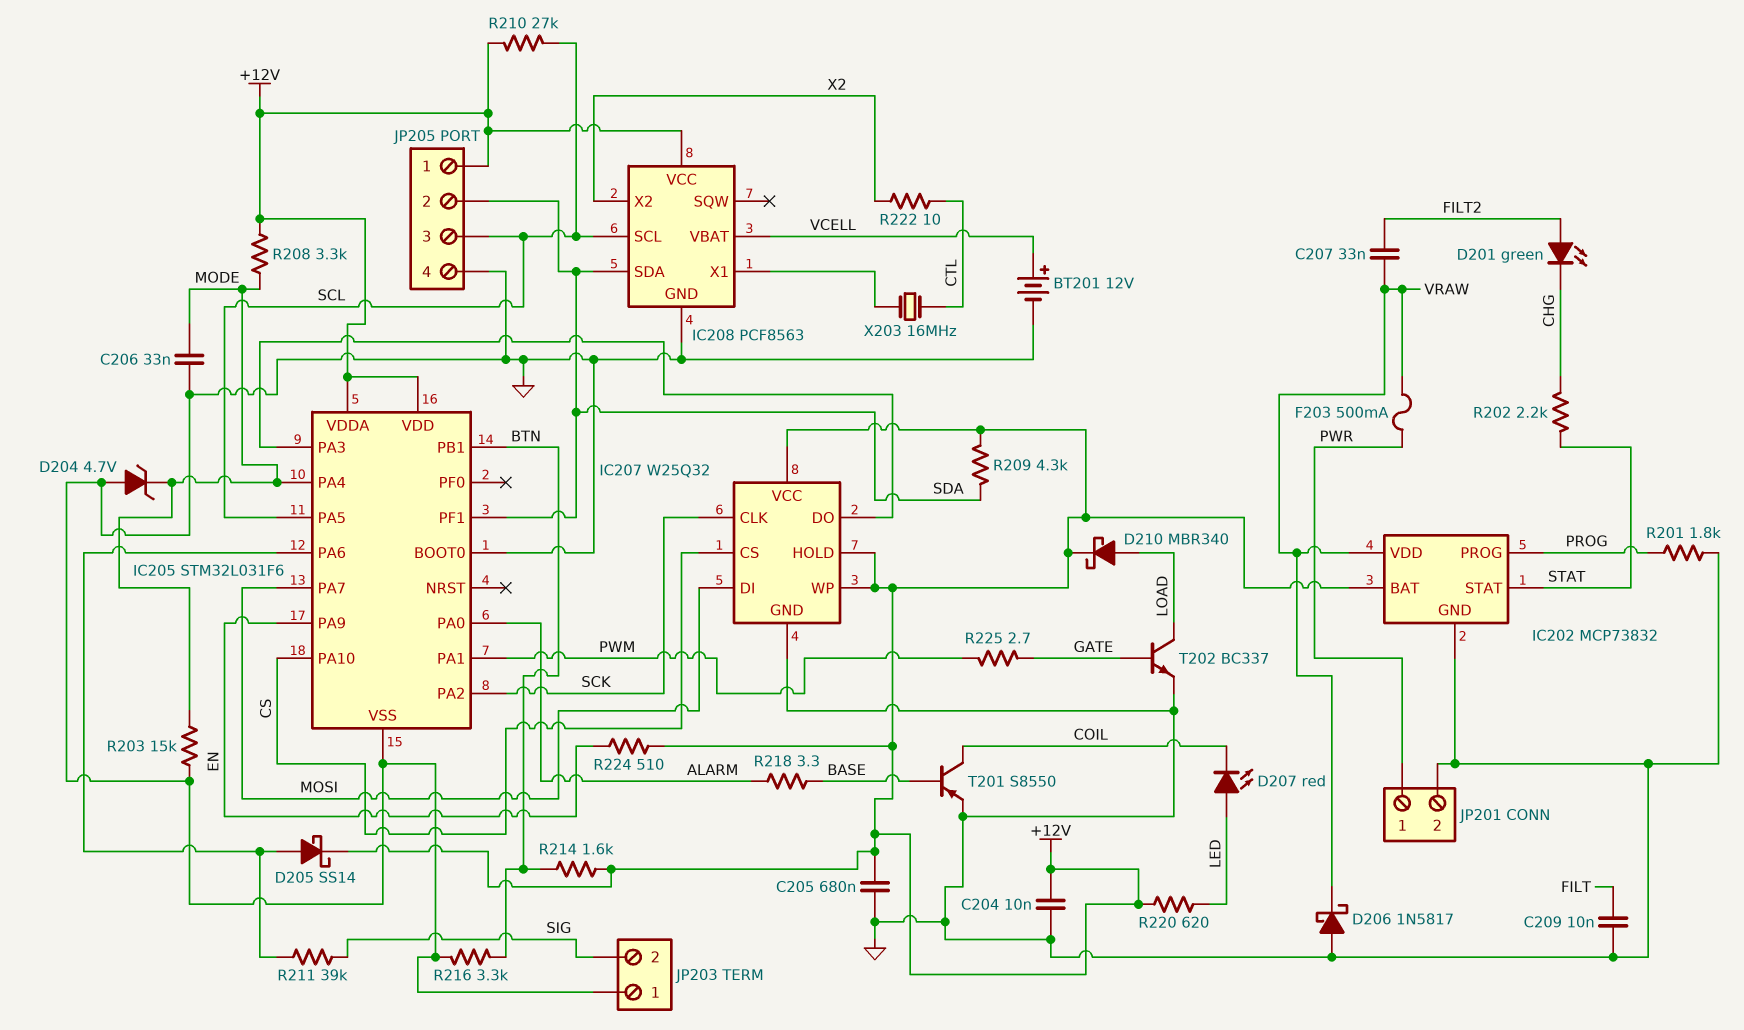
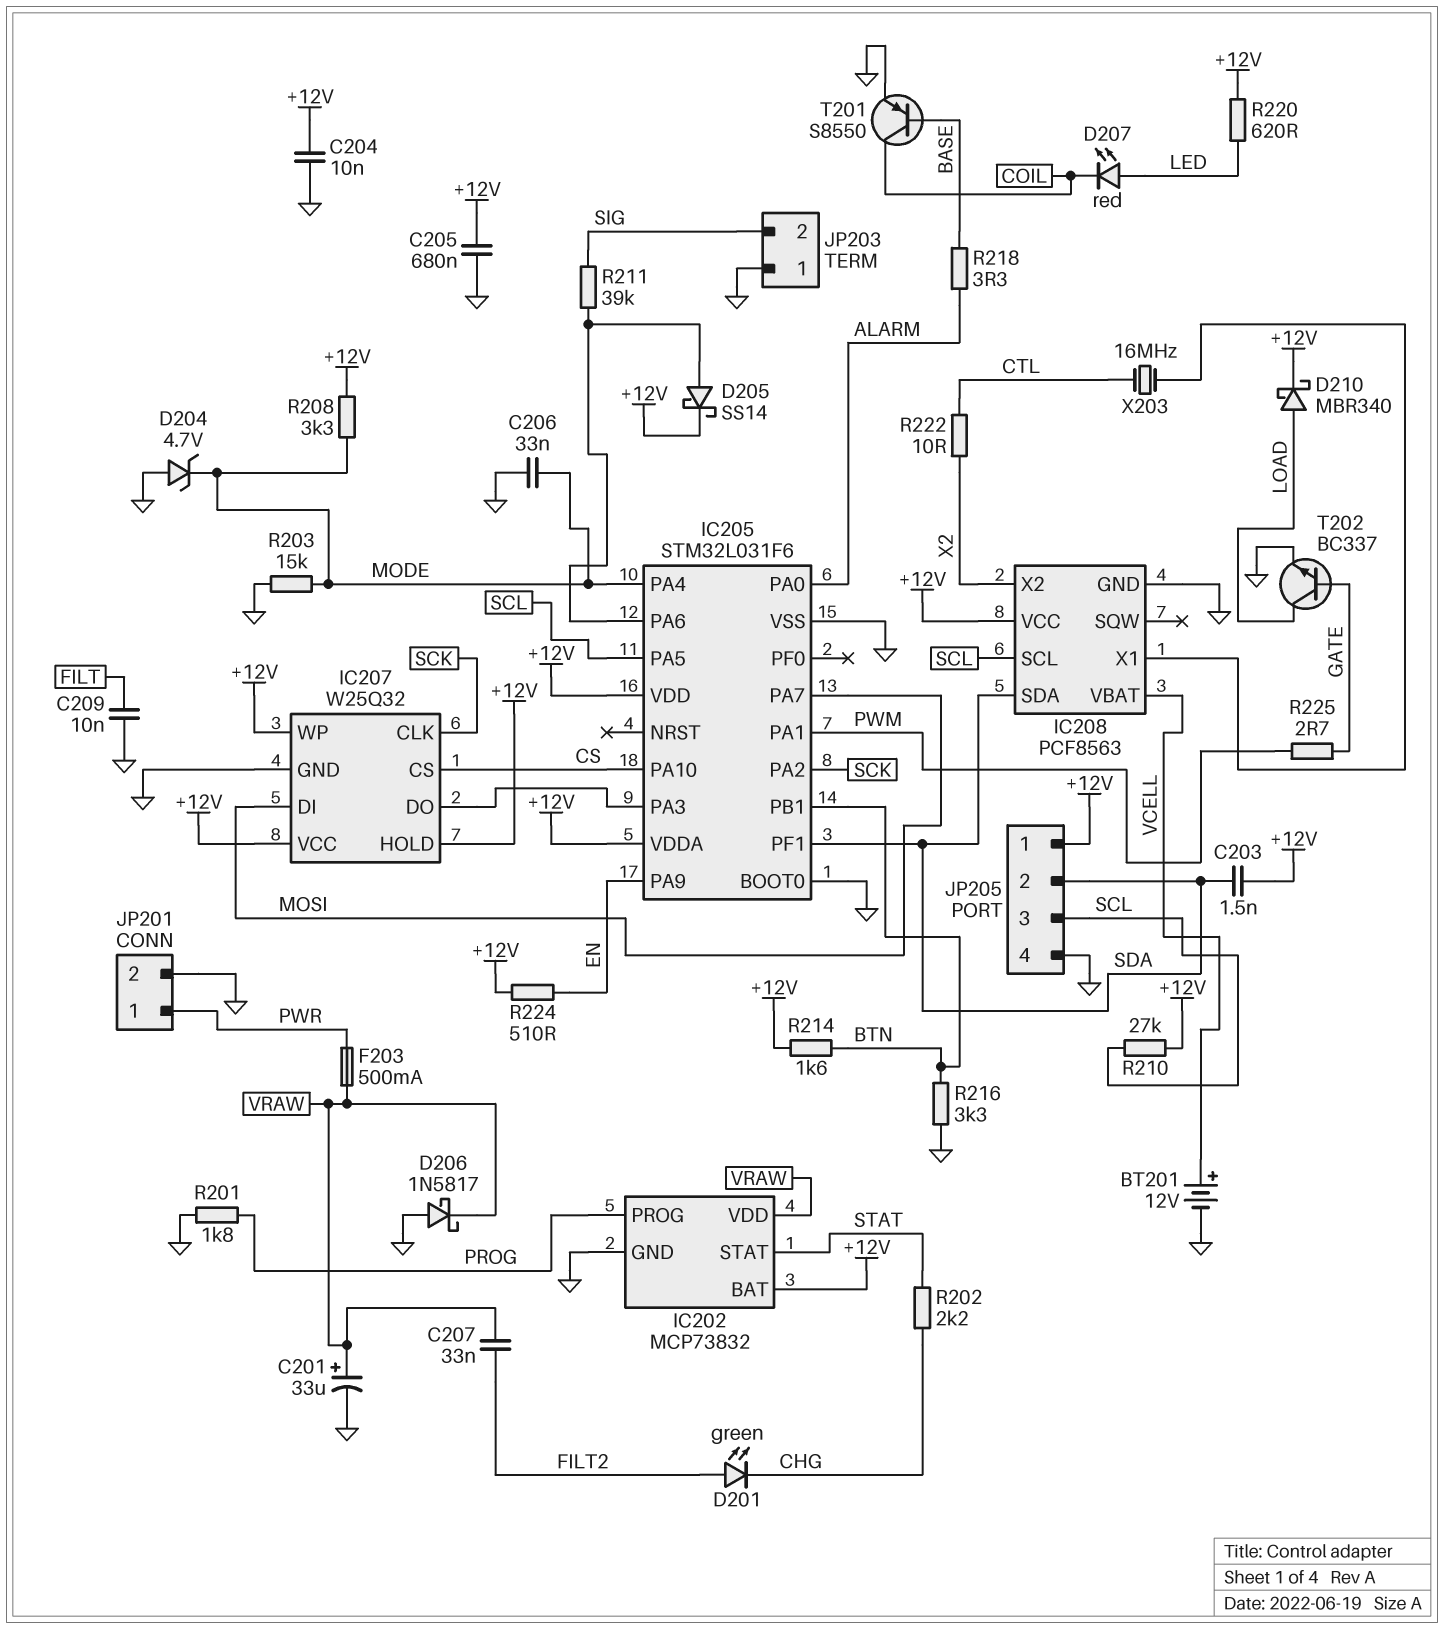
C201: none -> 33uF (plus VRAW, minus GND)
C203: none -> 1.5nF (+12V, SDA)
R209: 4.3k (+12V, SDA) -> none

